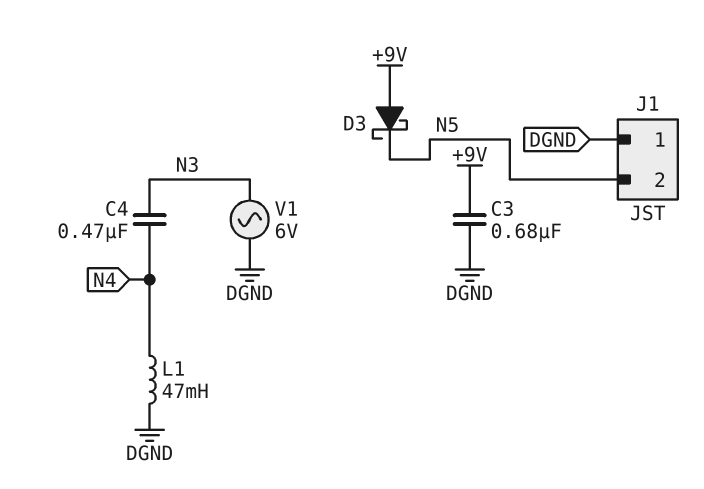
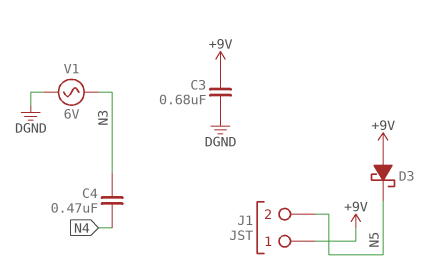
J1 pin 1: DGND -> +9V
L1: 47mH (DGND, N4) -> none

